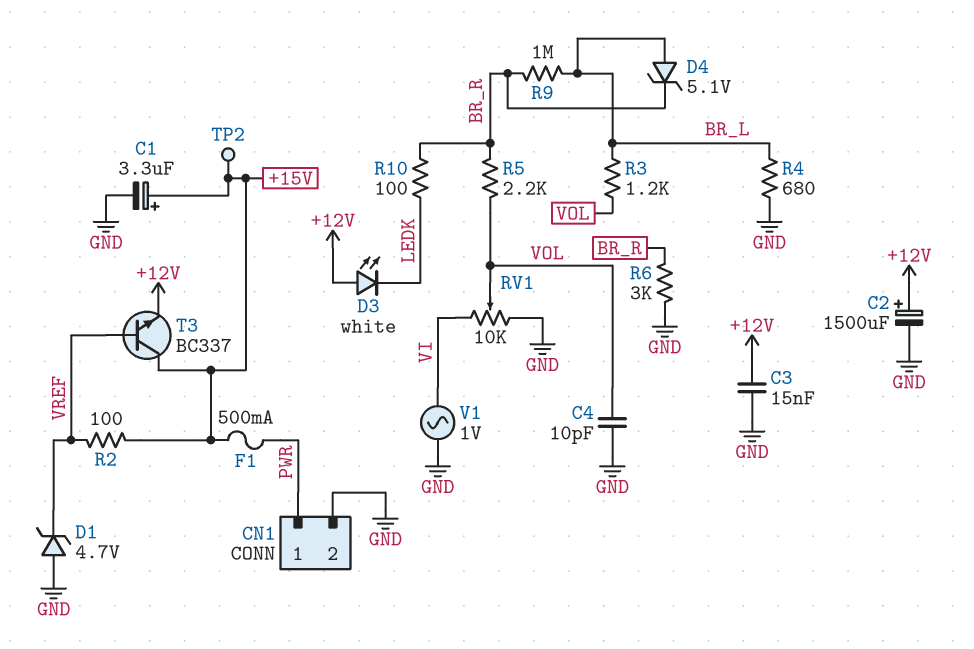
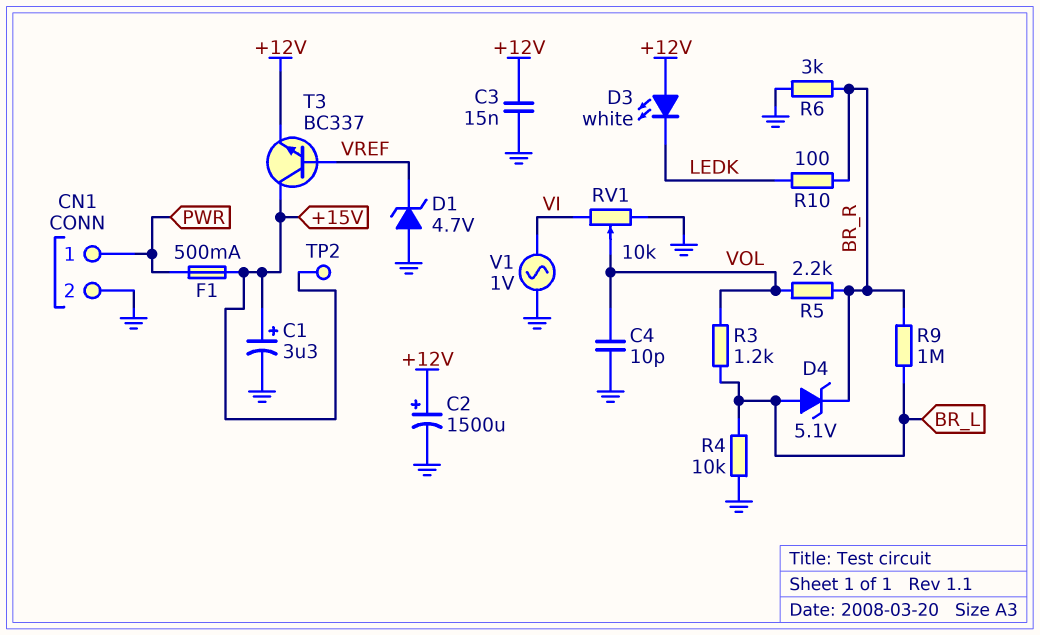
R2: 100 (+15V, VREF) -> none
R4: 680 (BR_L, GND) -> 10k (BR_L, GND)

